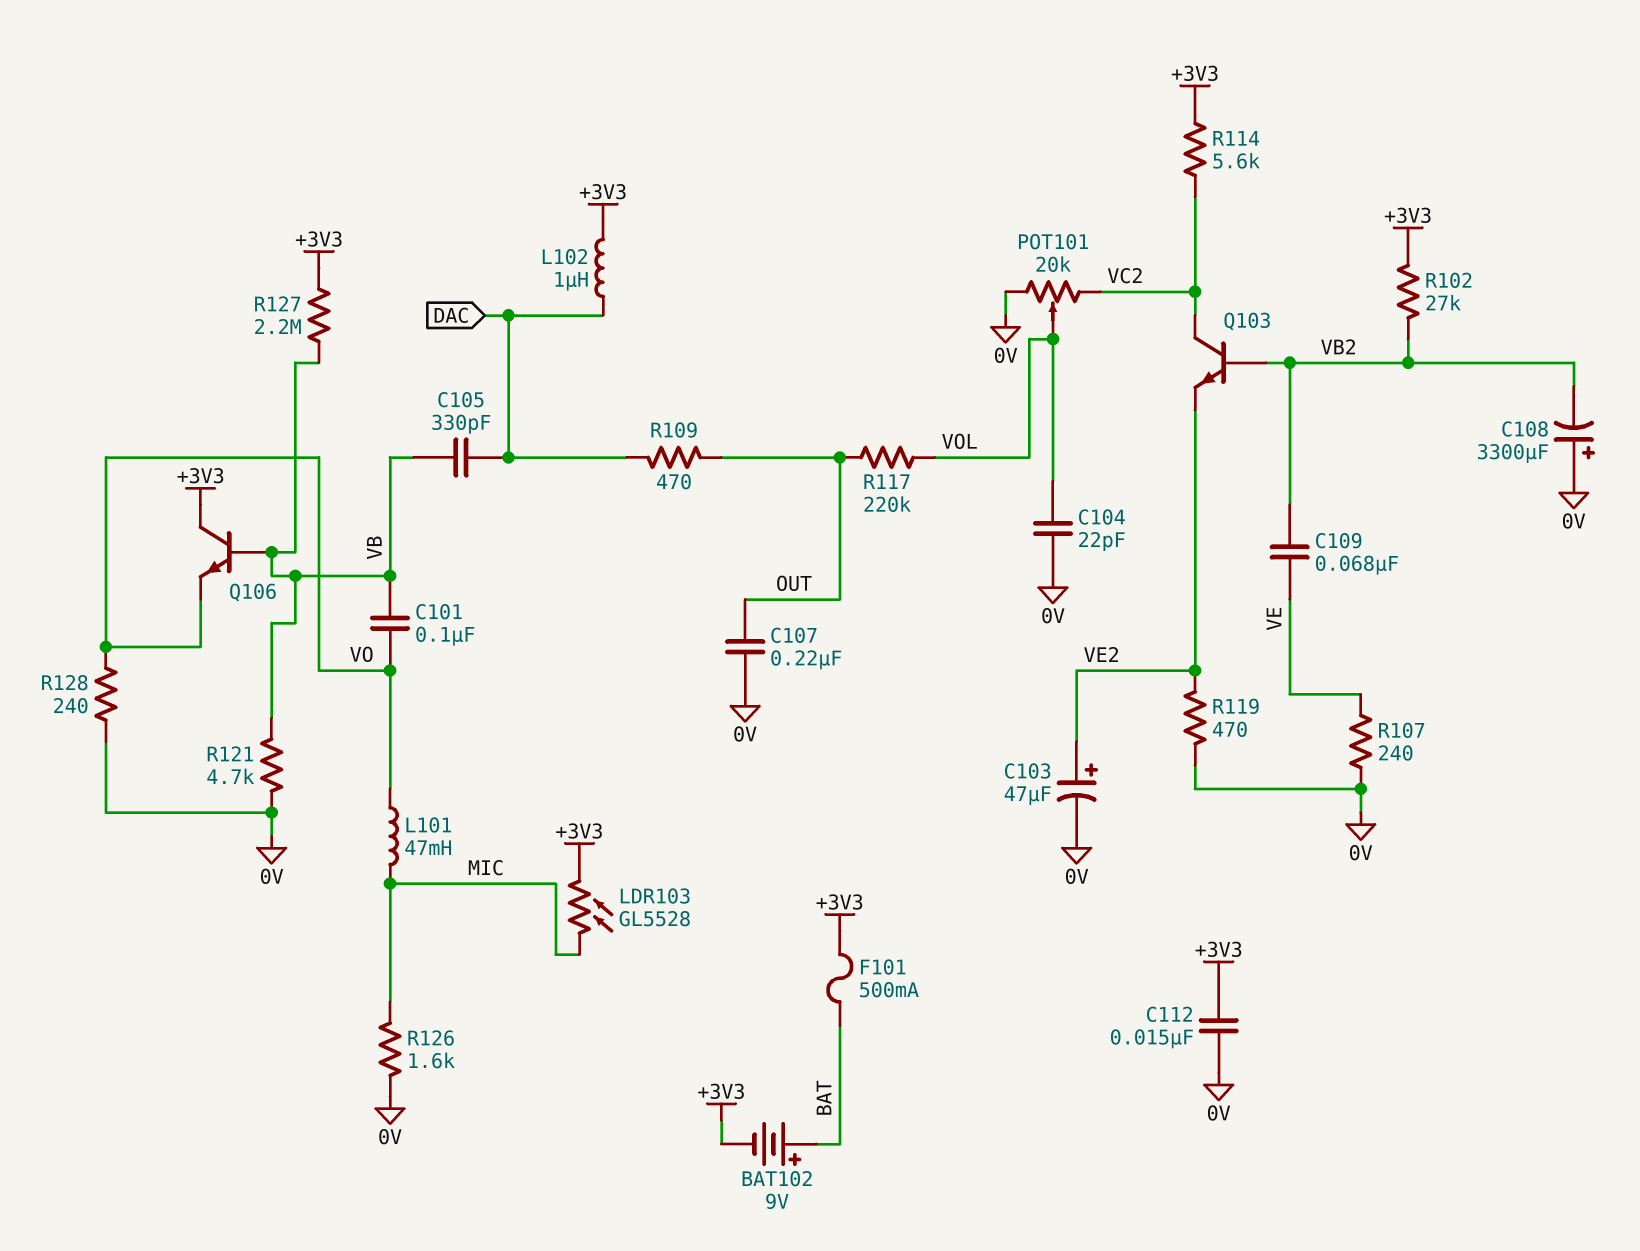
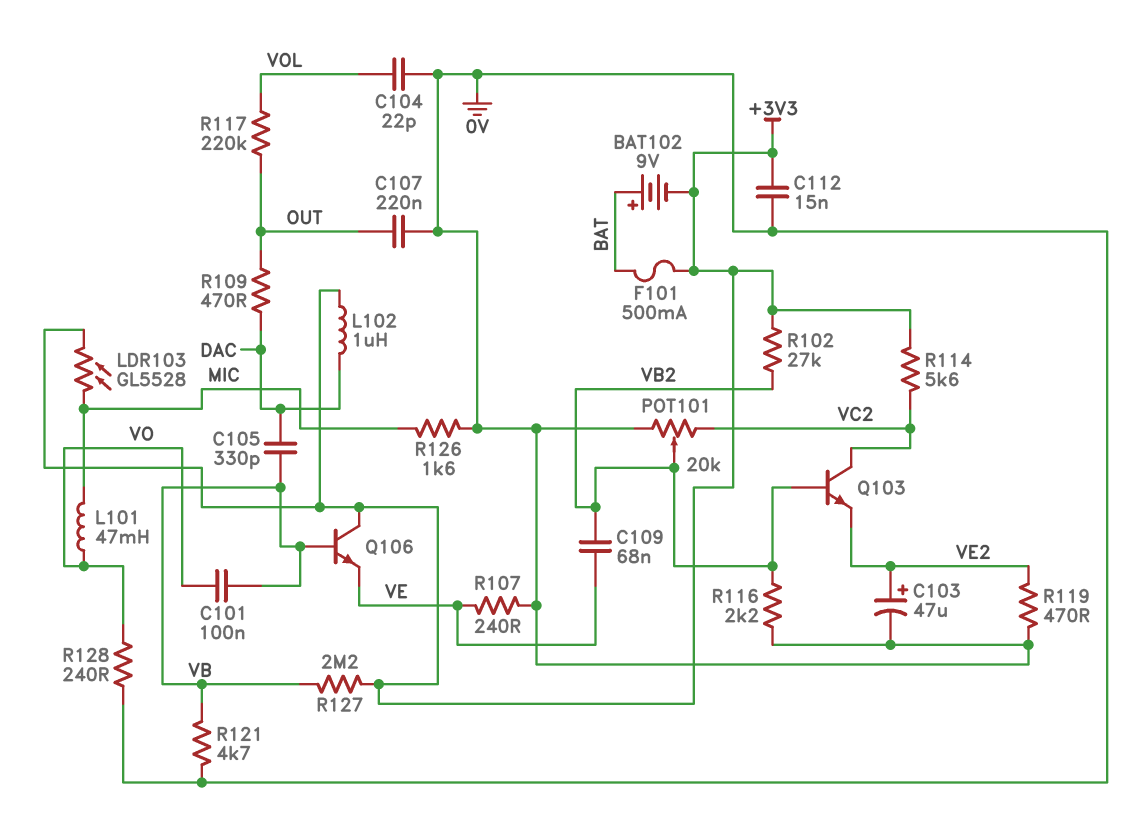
C108: 3300uF (plus 0V, minus VB2) -> none
POT101: 20k (0V, VC2, wiper VOL) -> 20k (0V, VC2, wiper VB2)
Q106: NPN (B VB, C +3V3, E VO) -> NPN (B VB, C +3V3, E VE)
R116: none -> 2.2k (0V, VB2)

